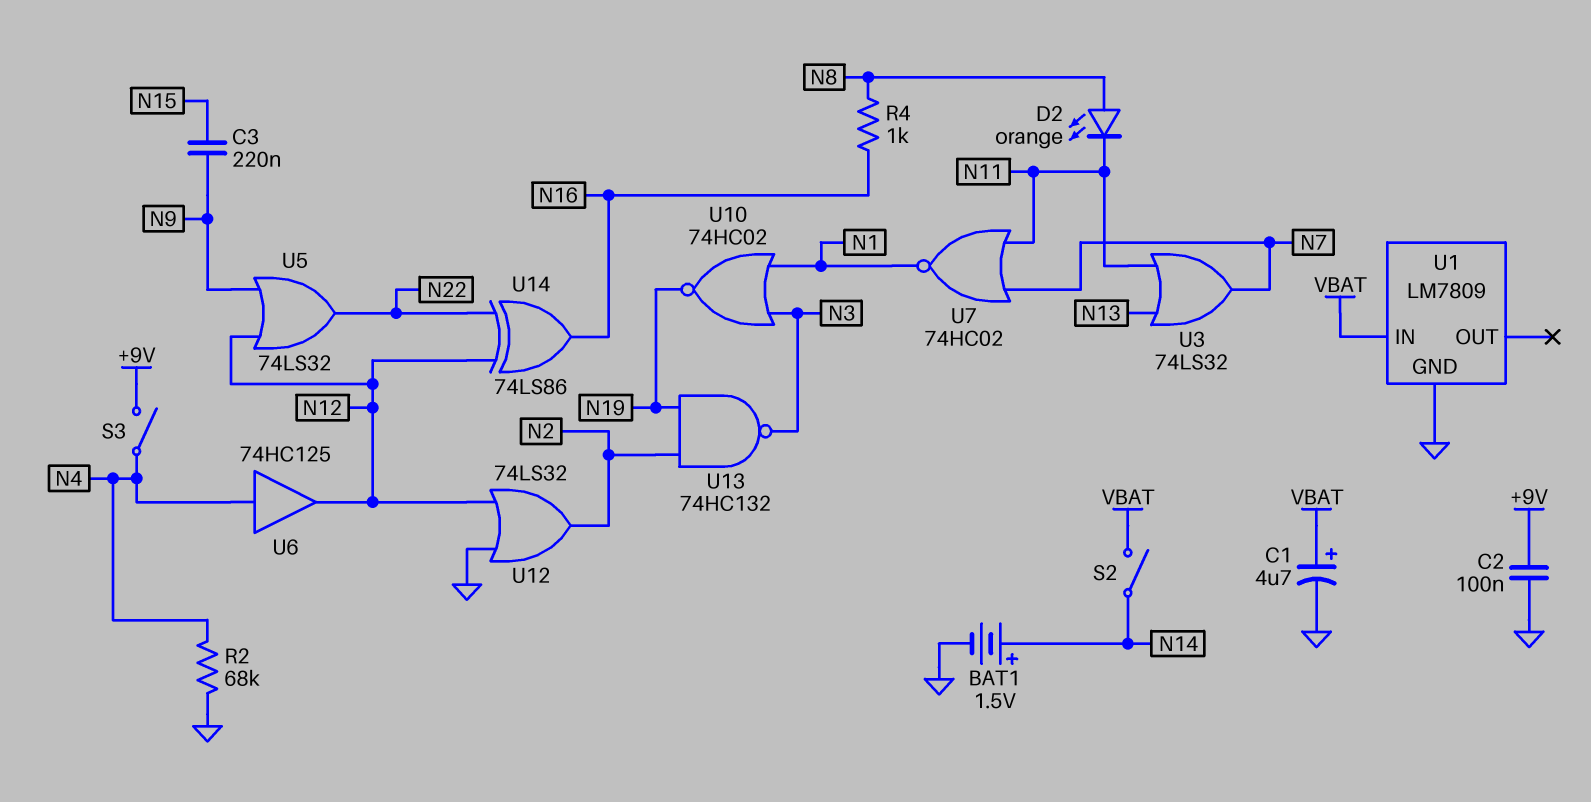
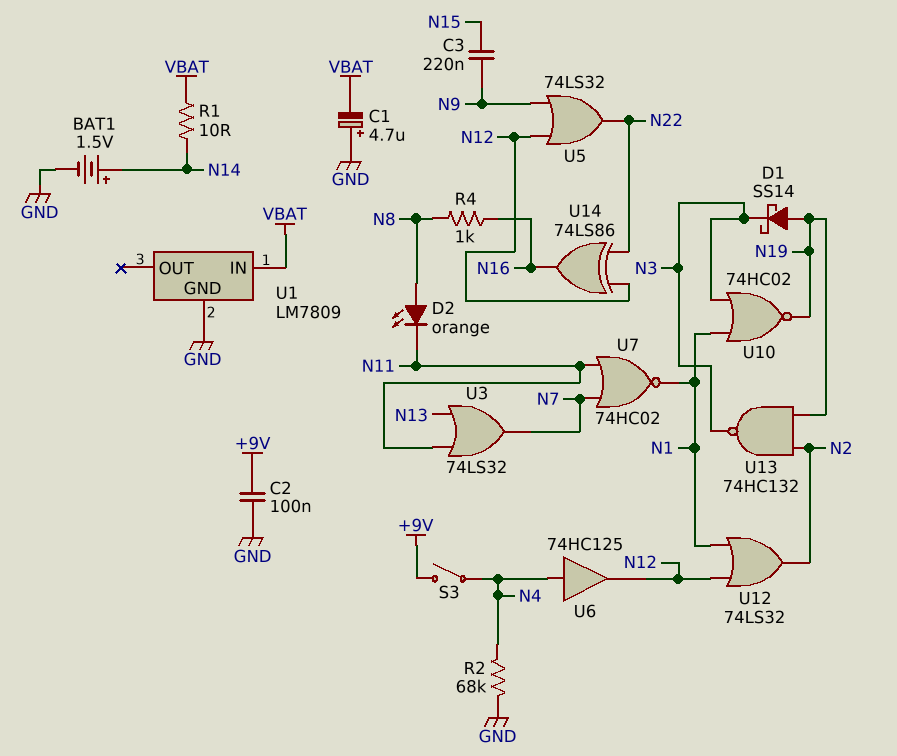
C1: 4.7uF (plus VBAT, minus GND) -> 4.7uF (plus GND, minus VBAT)
D1: none -> schottky SS14 (A N19, K N3)
R1: none -> 10 (N14, VBAT)
S2: switch (N14, VBAT) -> none
U12: OR 74LS32 (in GND, in N12, out N2) -> OR 74LS32 (in N1, in N12, out N2)

